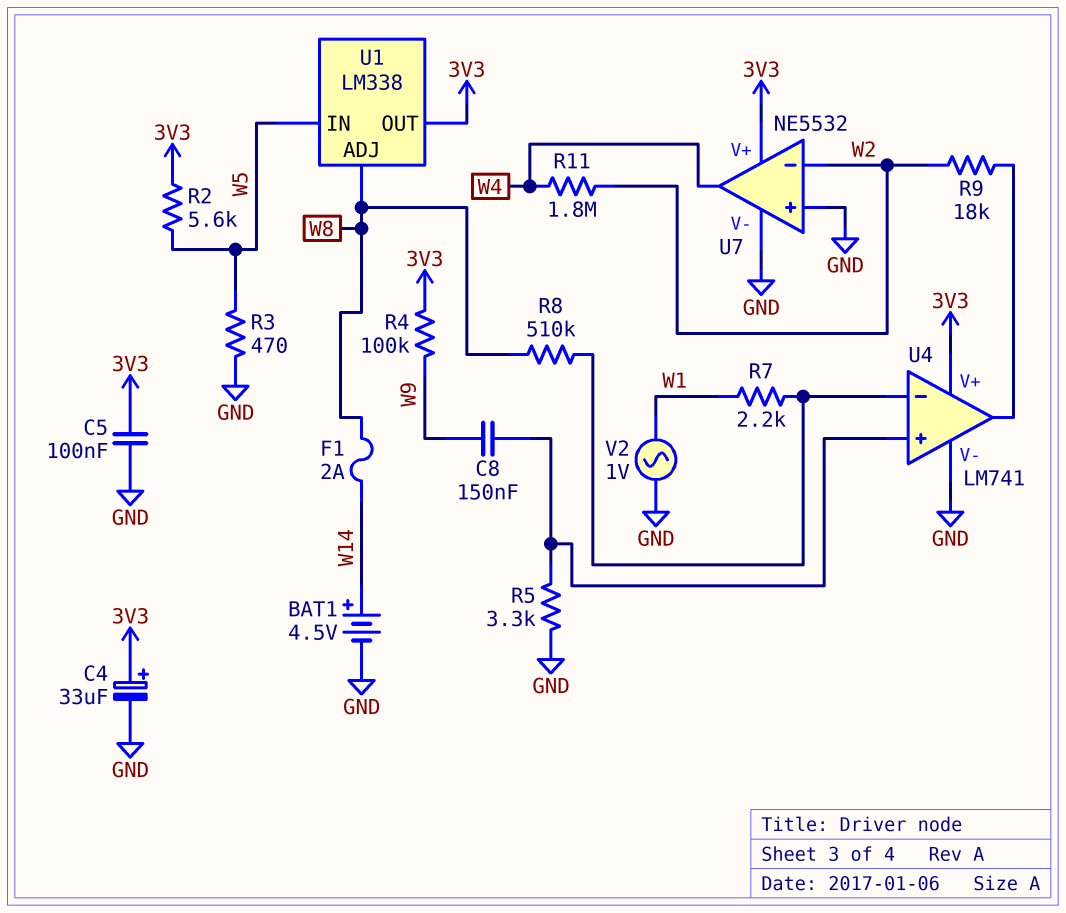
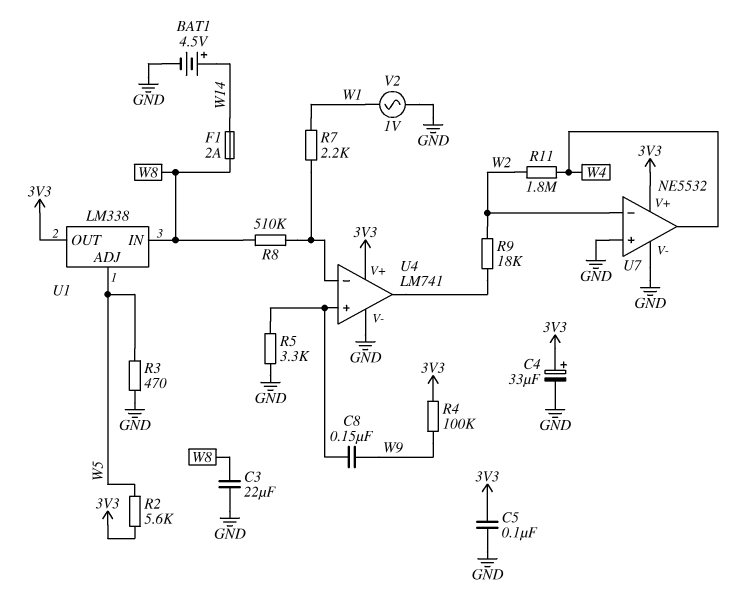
C3: none -> 22uF (GND, W8)
U1 pin ADJ: W8 -> W5
U1 pin IN: W5 -> W8

